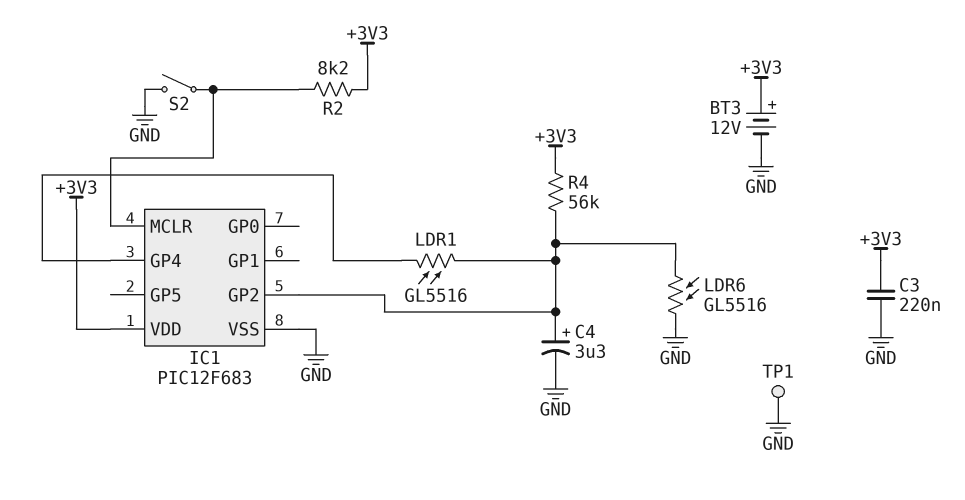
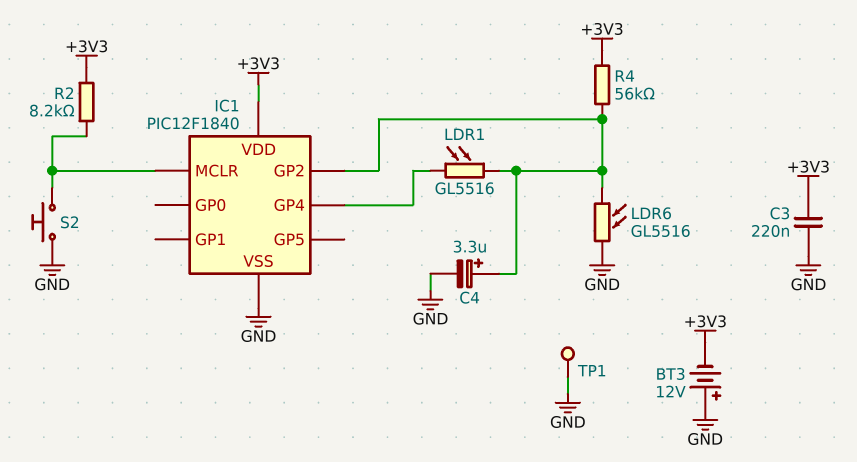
BT3: 12V (plus +3V3, minus GND) -> 12V (plus GND, minus +3V3)
IC1: PIC12F683 -> PIC12F1840
S2: switch (GND, IC1/MCLR) -> button (GND, IC1/MCLR)

